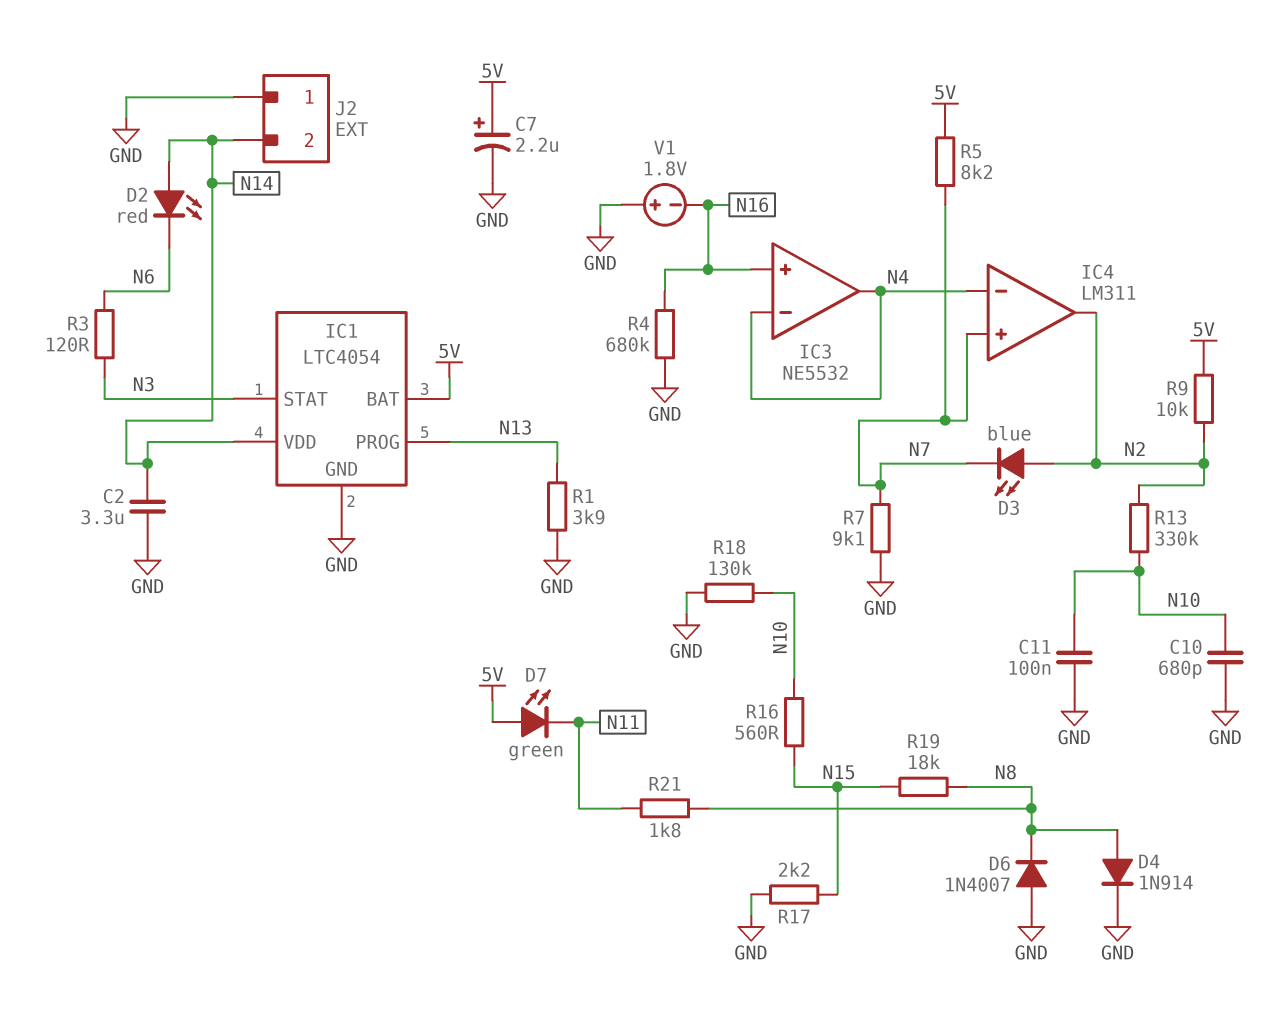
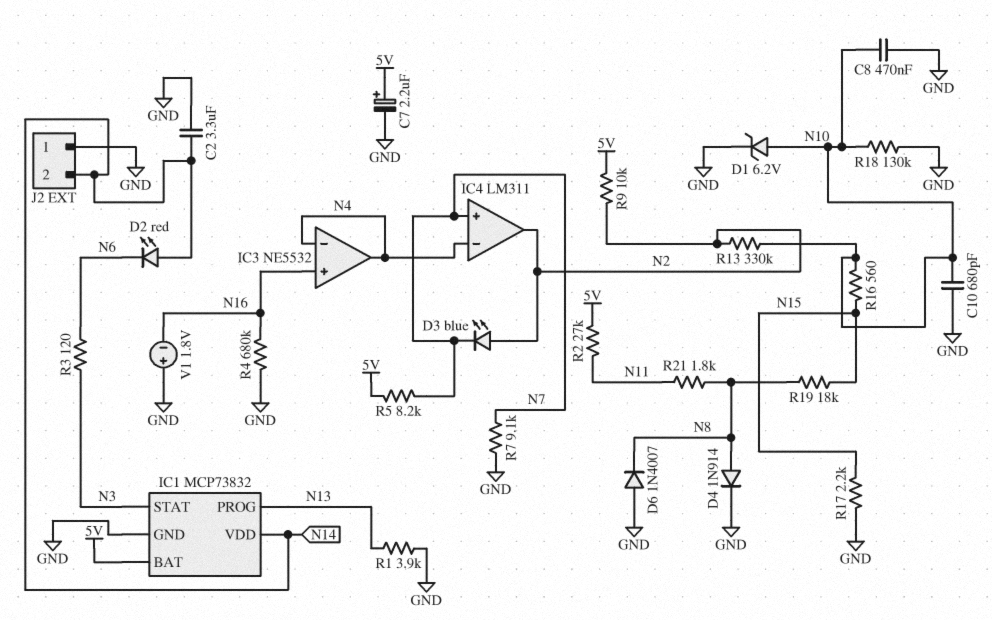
C8: none -> 470nF (GND, N10)
C11: 100nF (GND, N10) -> none
D1: none -> zener 6.2V (A N10, K GND)
D7: LED green (A 5V, K N11) -> none
IC1: LTC4054 -> MCP73832
R2: none -> 27k (5V, N11)

